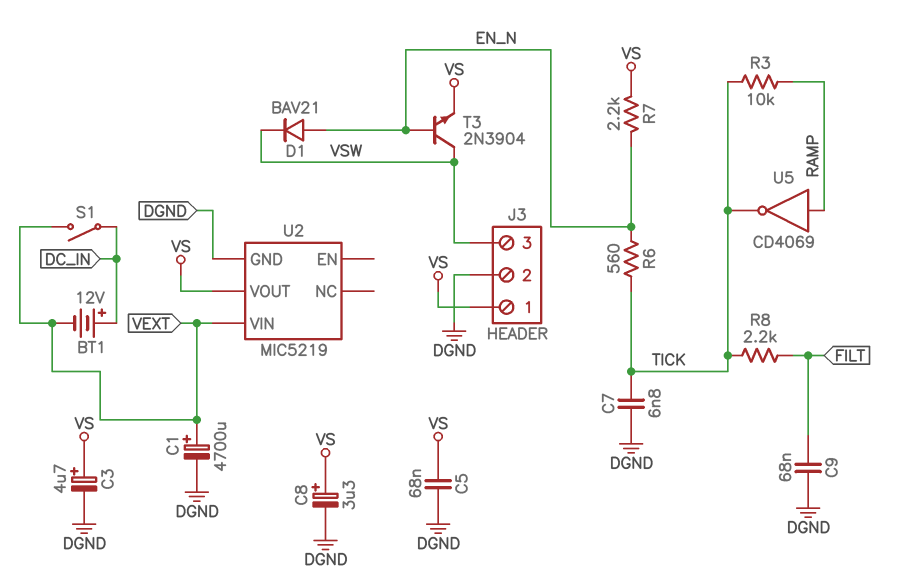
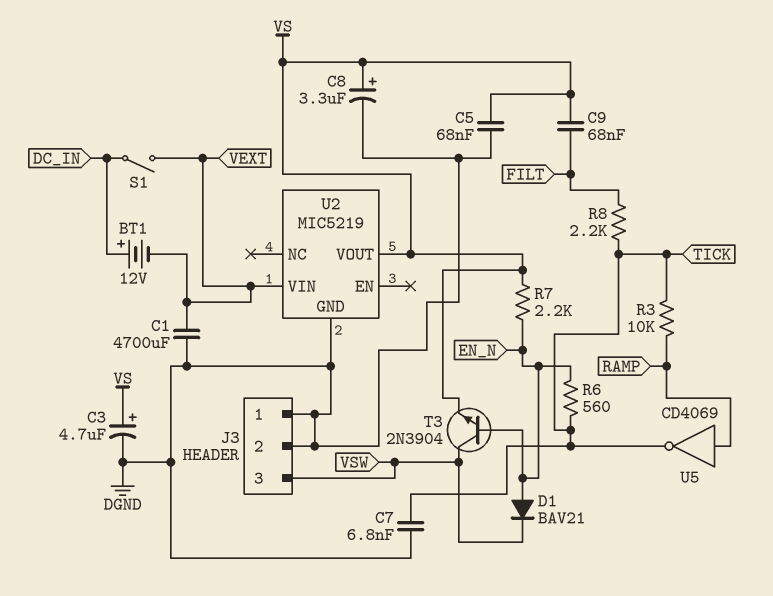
C1: 4700uF (plus VEXT, minus DGND) -> 4700uF (DGND, VEXT)
C9: 68nF (DGND, FILT) -> 68nF (FILT, VS)
J3 pin 1: VS -> DGND

